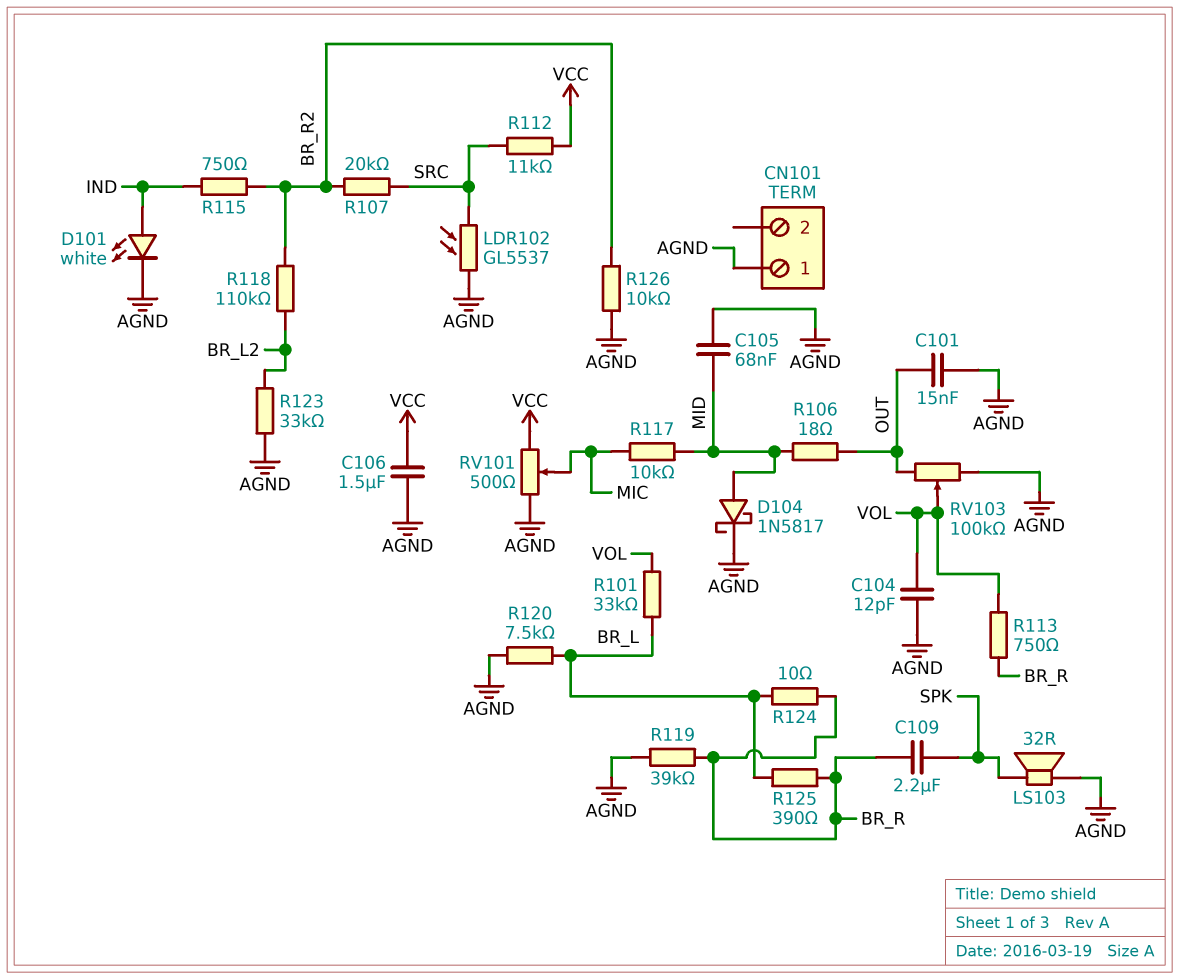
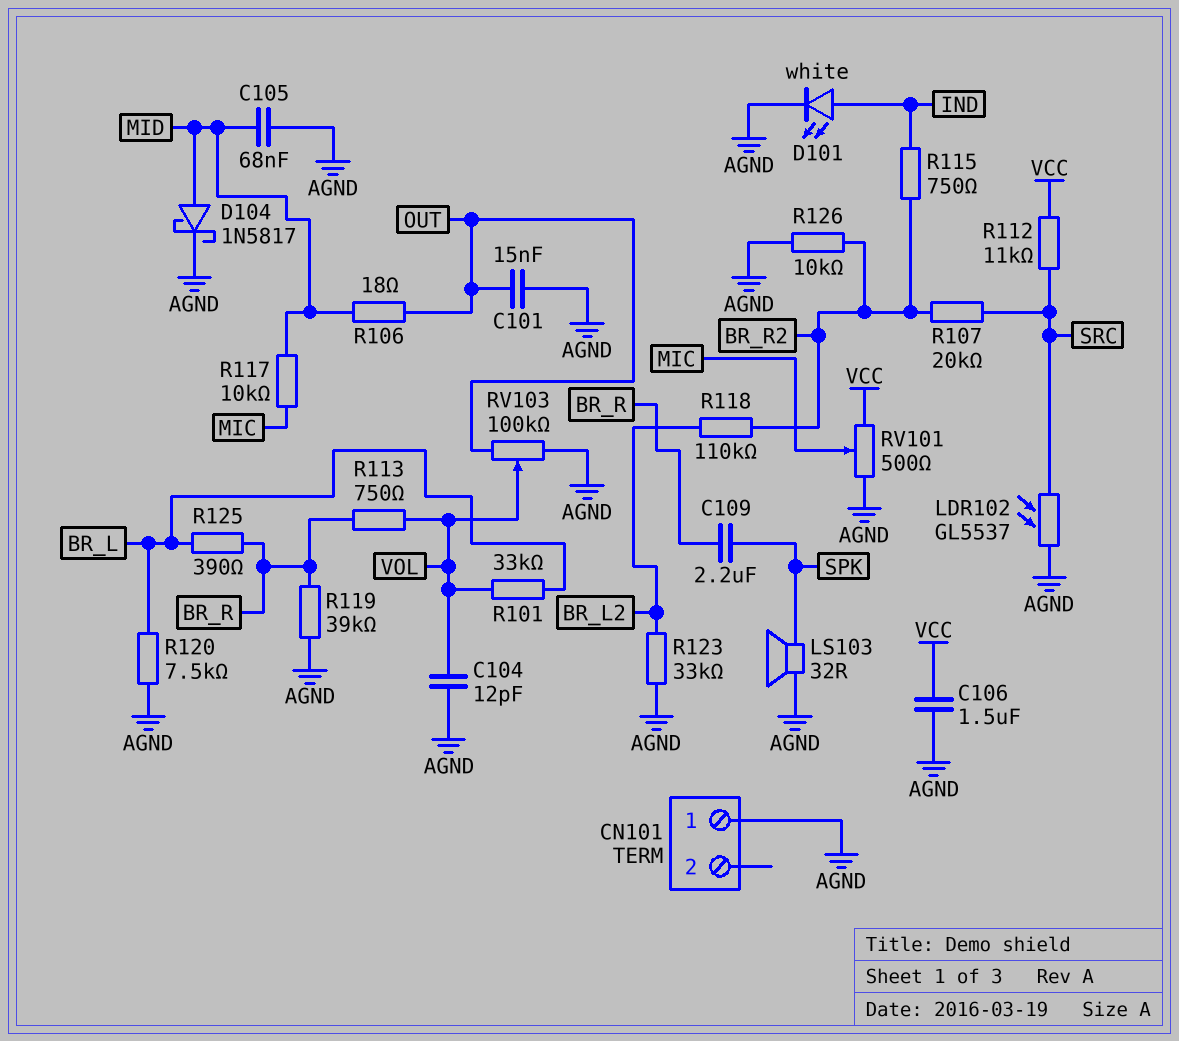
R124: 10 (BR_L, BR_R) -> none

